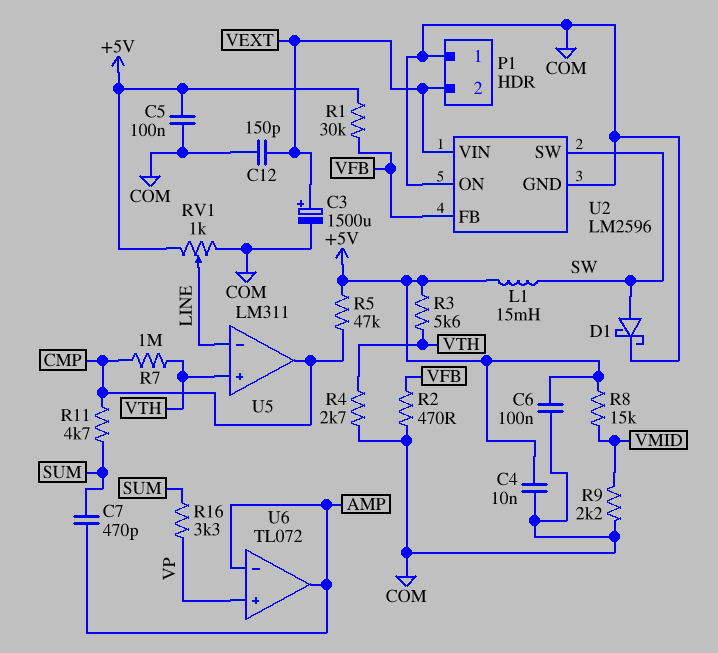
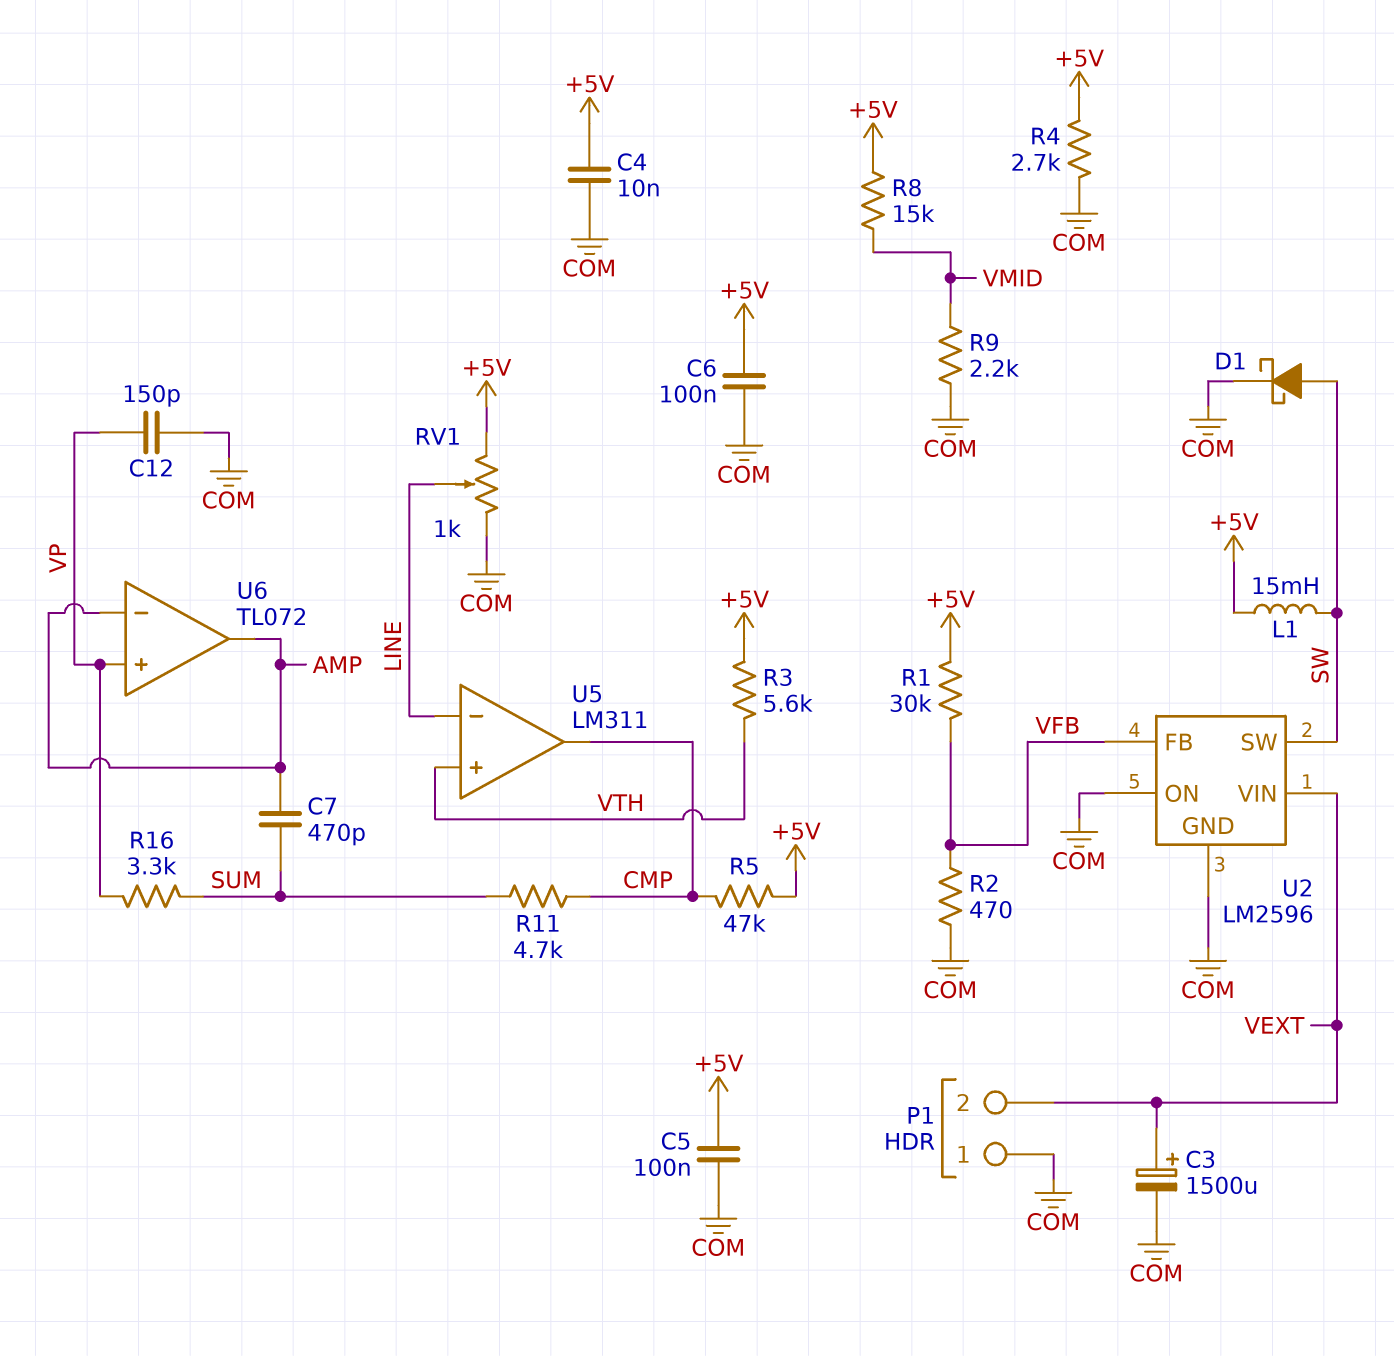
C12: 150pF (COM, VEXT) -> 150pF (COM, VP)
R4: 2.7k (COM, VTH) -> 2.7k (+5V, COM)
R7: 1M (CMP, VTH) -> none

